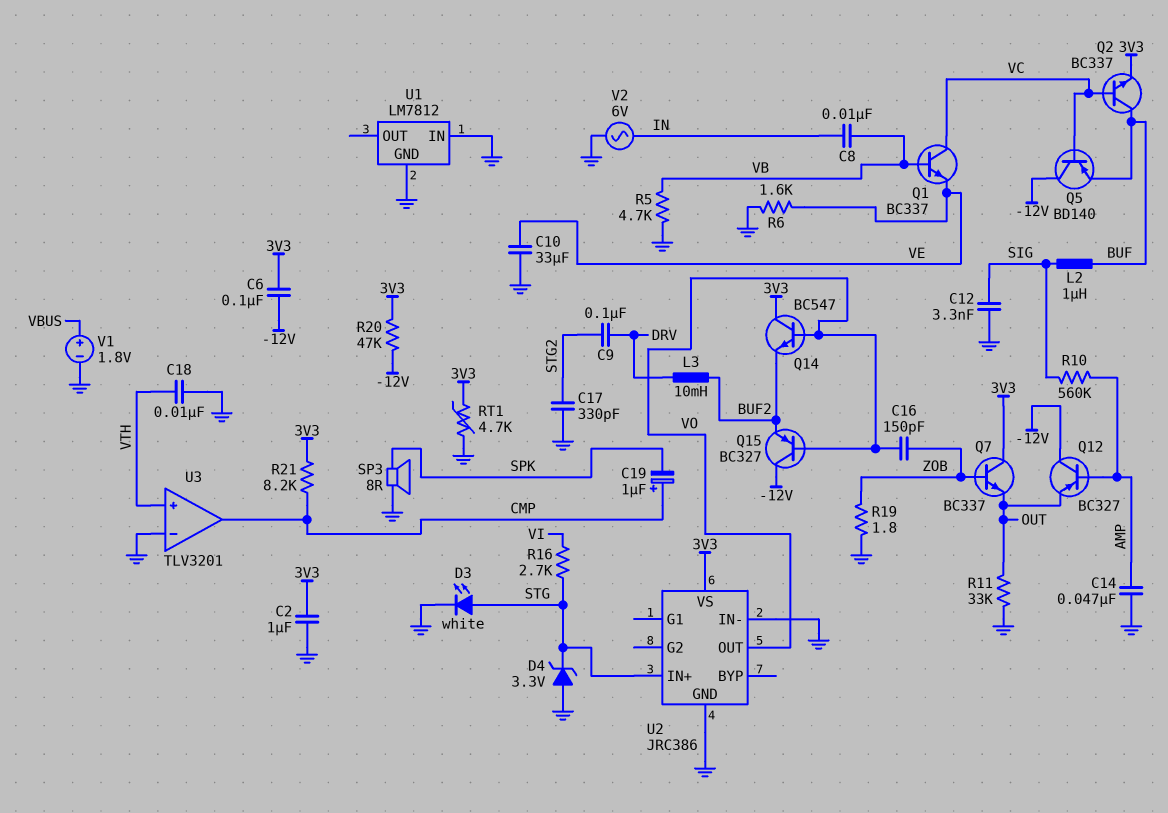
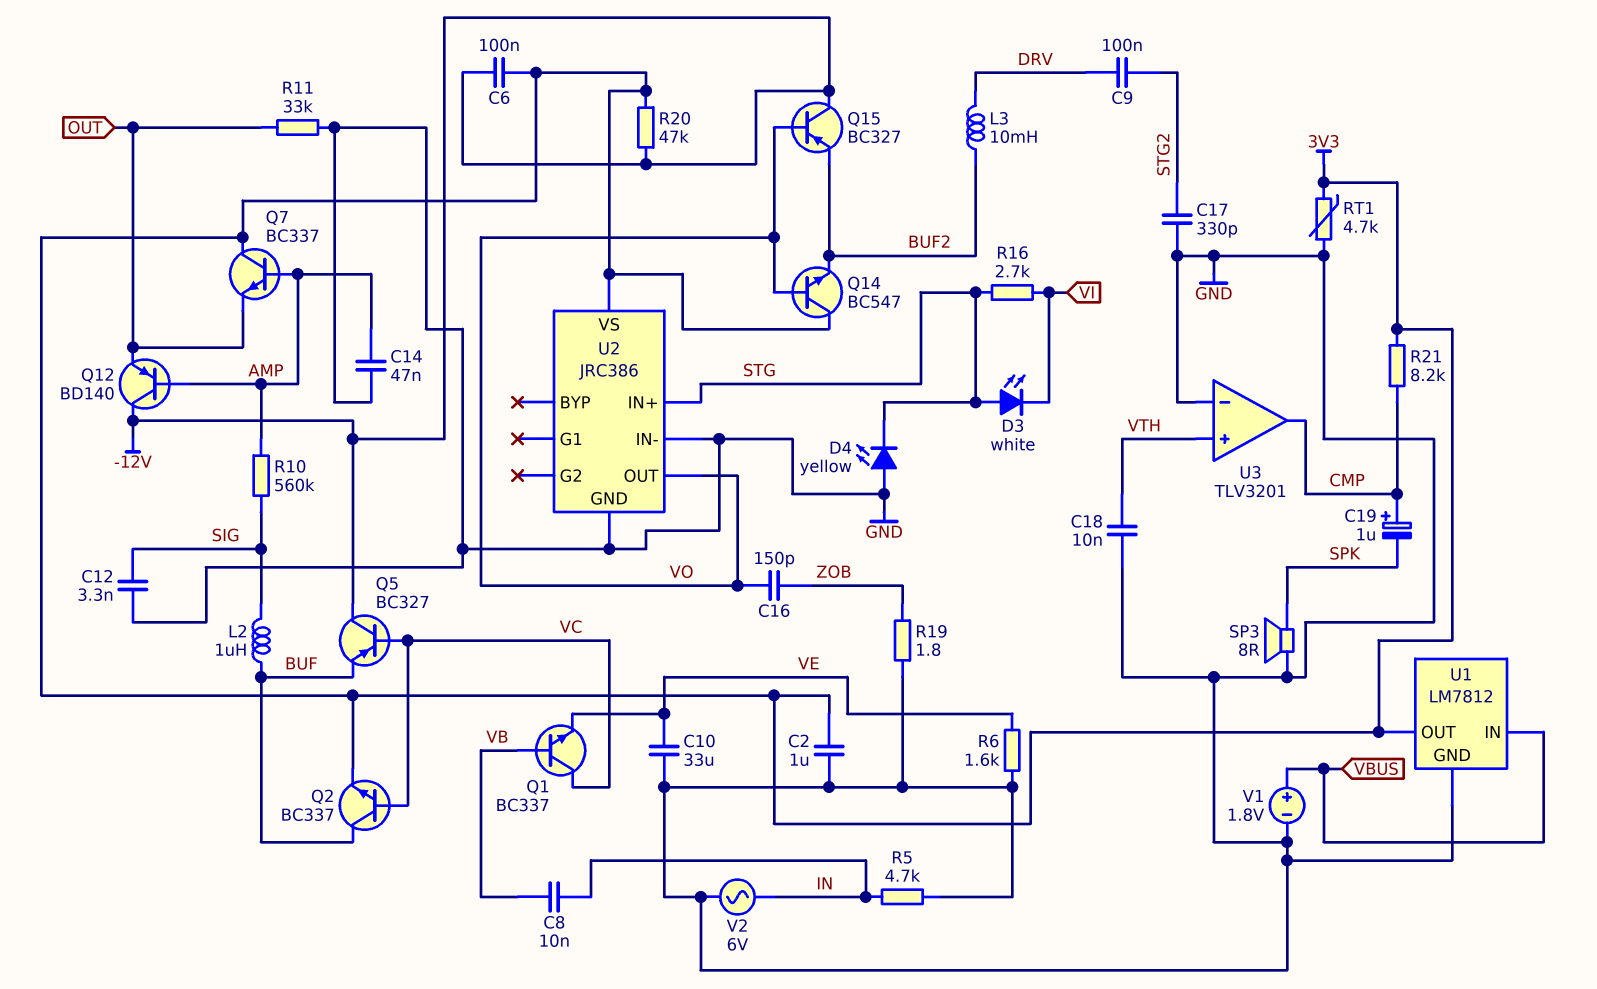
D3: LED white (A STG, K GND) -> LED white (A STG, K VI)
D4: zener 3.3V (A GND, K STG) -> LED yellow (A GND, K STG)
Q5: PNP BD140 (B VC, C -12V, E BUF) -> PNP BC327 (B VC, C -12V, E BUF)
Q7: NPN BC337 (B ZOB, C 3V3, E OUT) -> NPN BC337 (B AMP, C 3V3, E OUT)
Q12: PNP BC327 (B AMP, C -12V, E OUT) -> PNP BD140 (B AMP, C -12V, E OUT)
R5: 4.7k (GND, VB) -> 4.7k (GND, IN)
U1 pin IN: GND -> VBUS
U1 pin OUT: none -> 3V3

